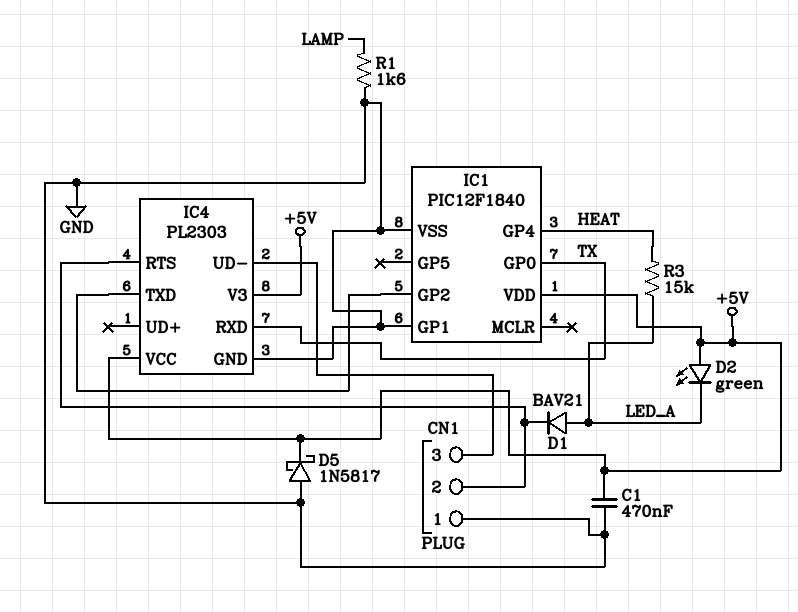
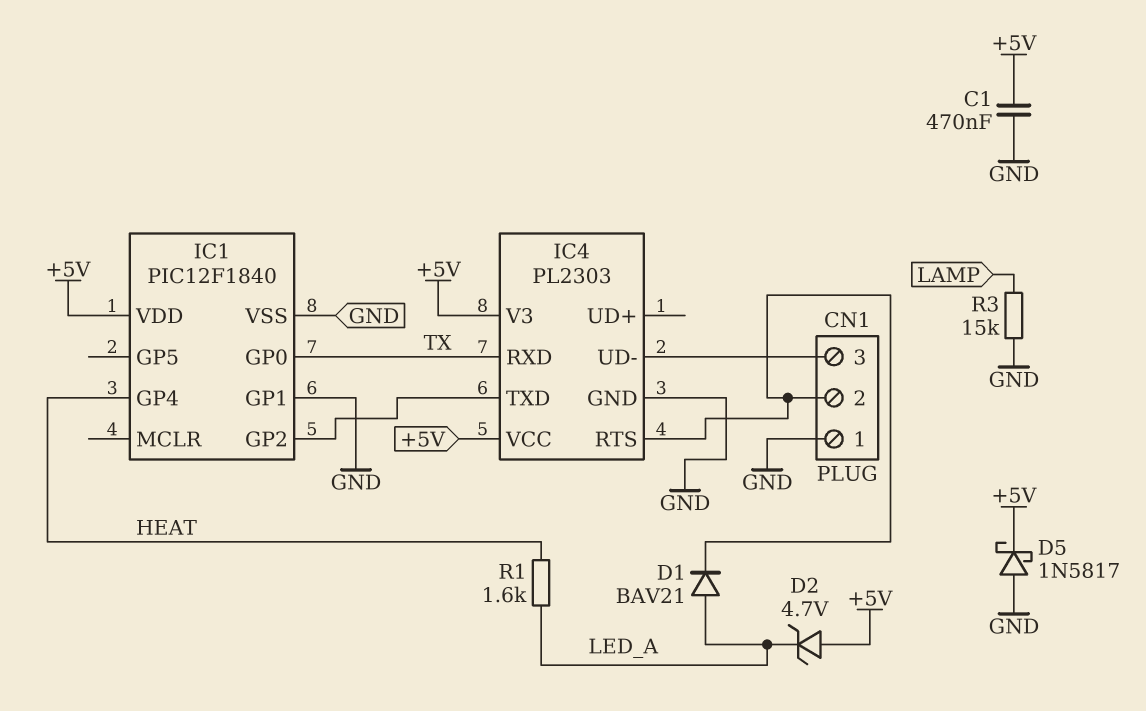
D2: LED green (A +5V, K LED_A) -> zener 4.7V (A +5V, K LED_A)
R1: 1.6k (GND, LAMP) -> 1.6k (HEAT, LED_A)
R3: 15k (HEAT, LED_A) -> 15k (GND, LAMP)

